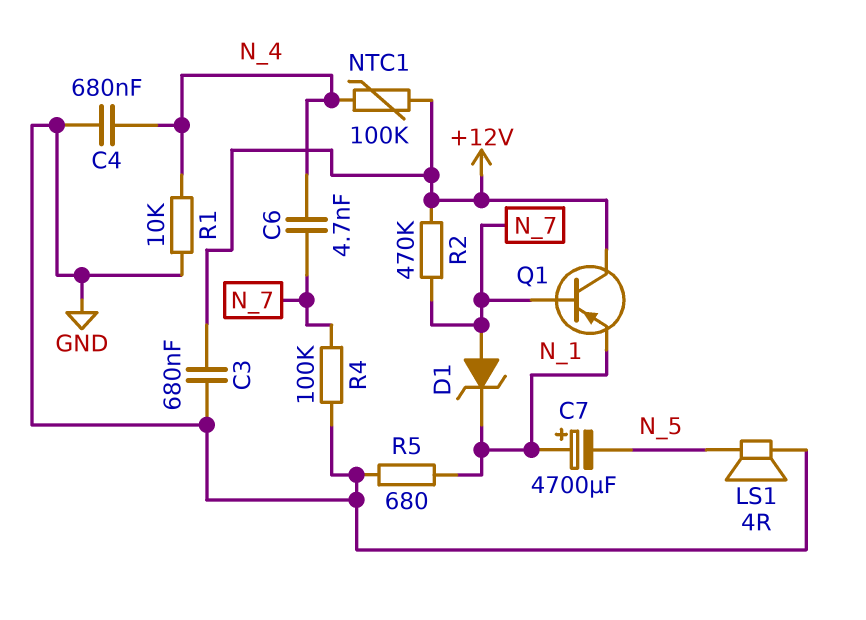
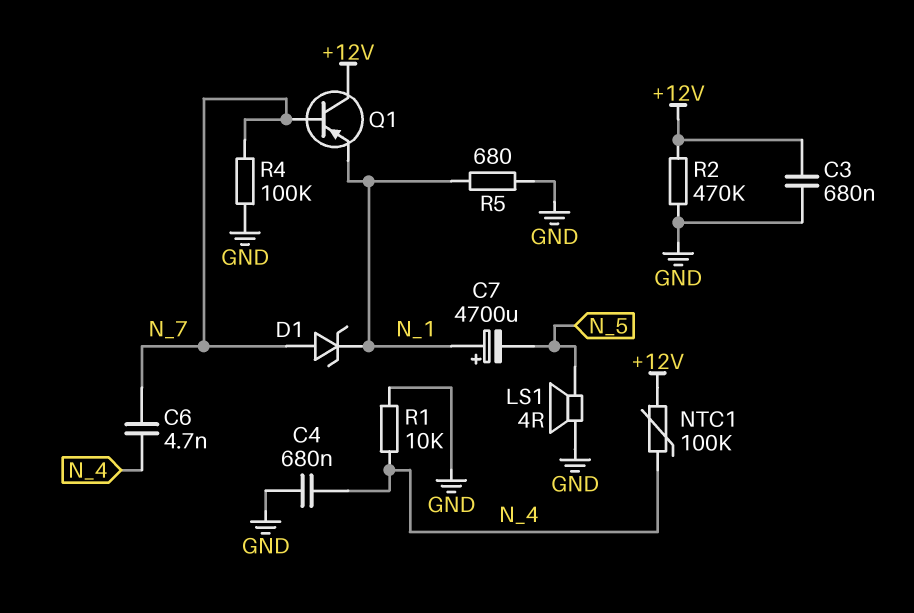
R2: 470k (+12V, N_7) -> 470k (+12V, GND)

